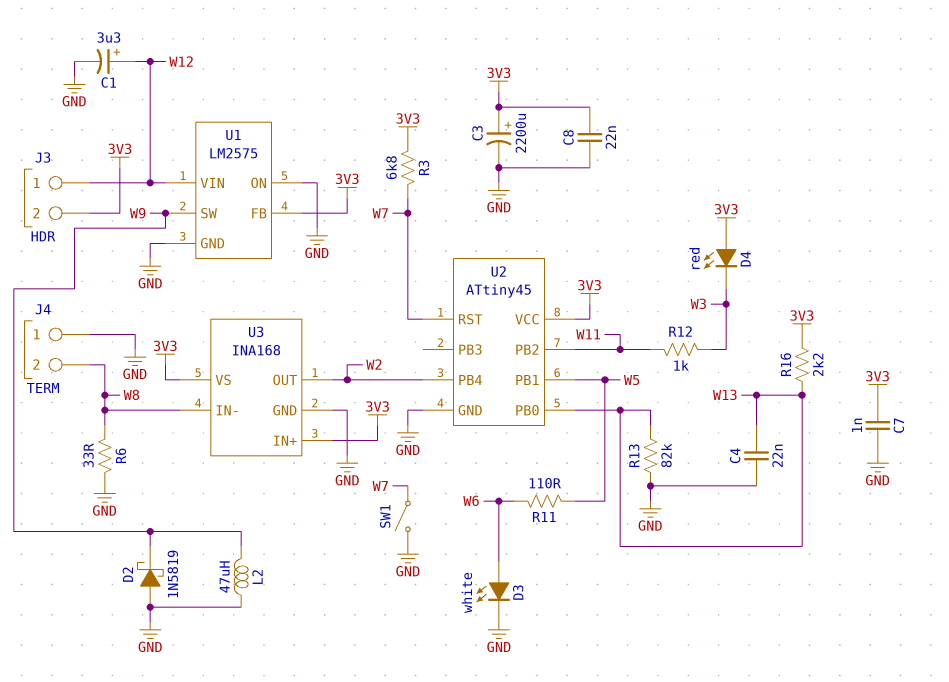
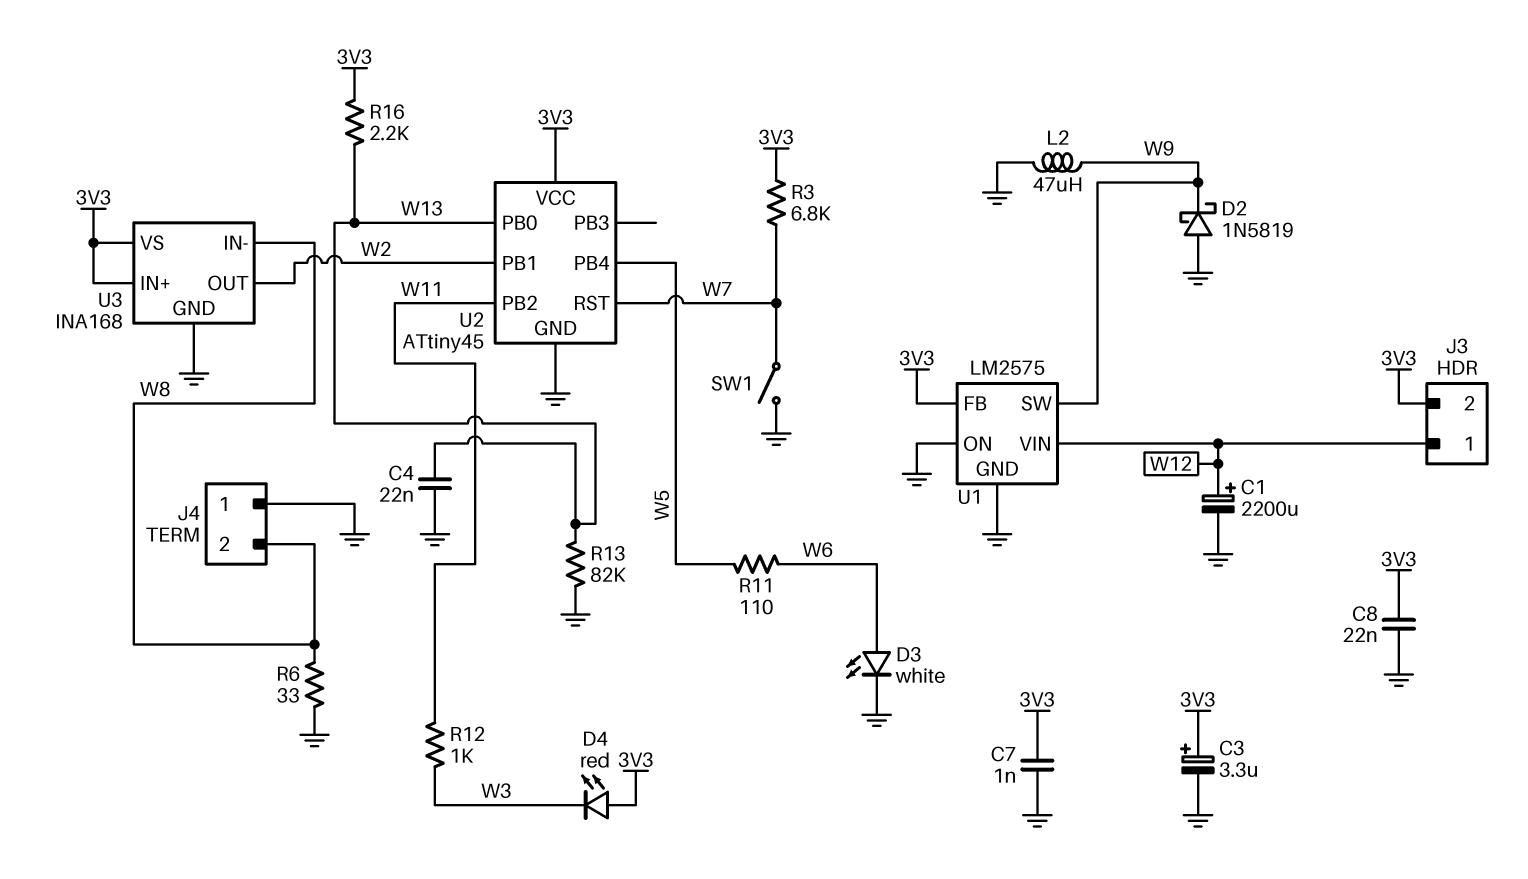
C1: 3.3uF (plus W12, minus GND) -> 2200uF (plus W12, minus GND)
C3: 2200uF (plus 3V3, minus GND) -> 3.3uF (plus 3V3, minus GND)
U2 pin PB1: W5 -> W2
U2 pin PB4: W2 -> W5

